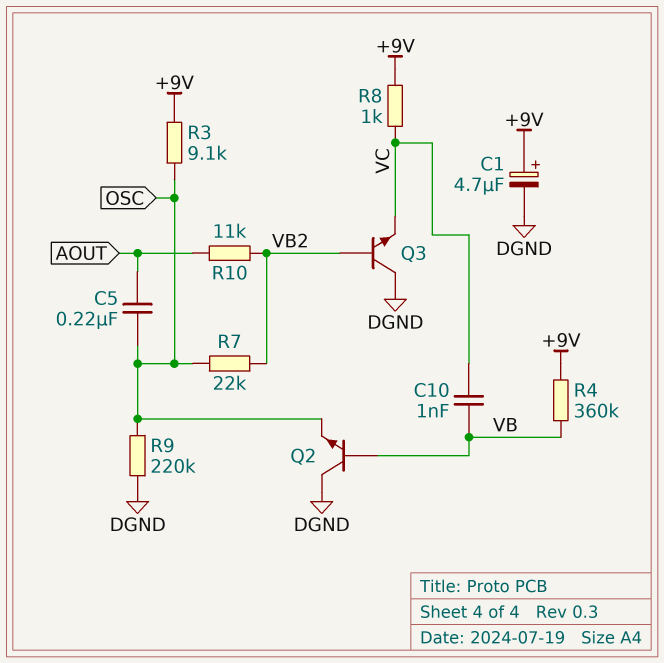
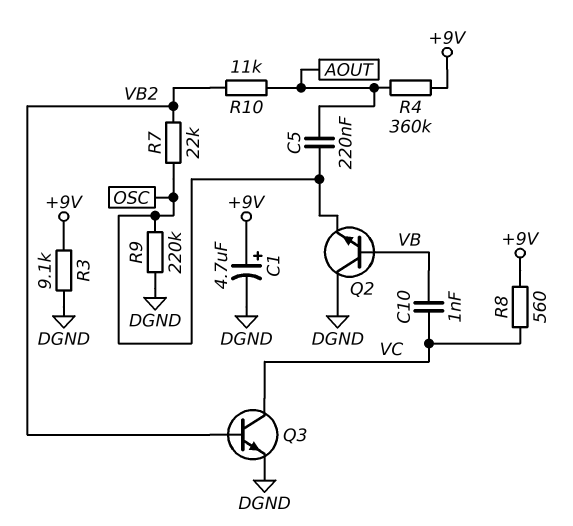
Q3: NPN (B VB2, C DGND, E VC) -> NPN (B VB2, C VC, E DGND)
R3: 9.1k (+9V, OSC) -> 9.1k (+9V, DGND)
R4: 360k (+9V, VB) -> 360k (+9V, AOUT)
R8: 1k (+9V, VC) -> 560 (+9V, VC)

